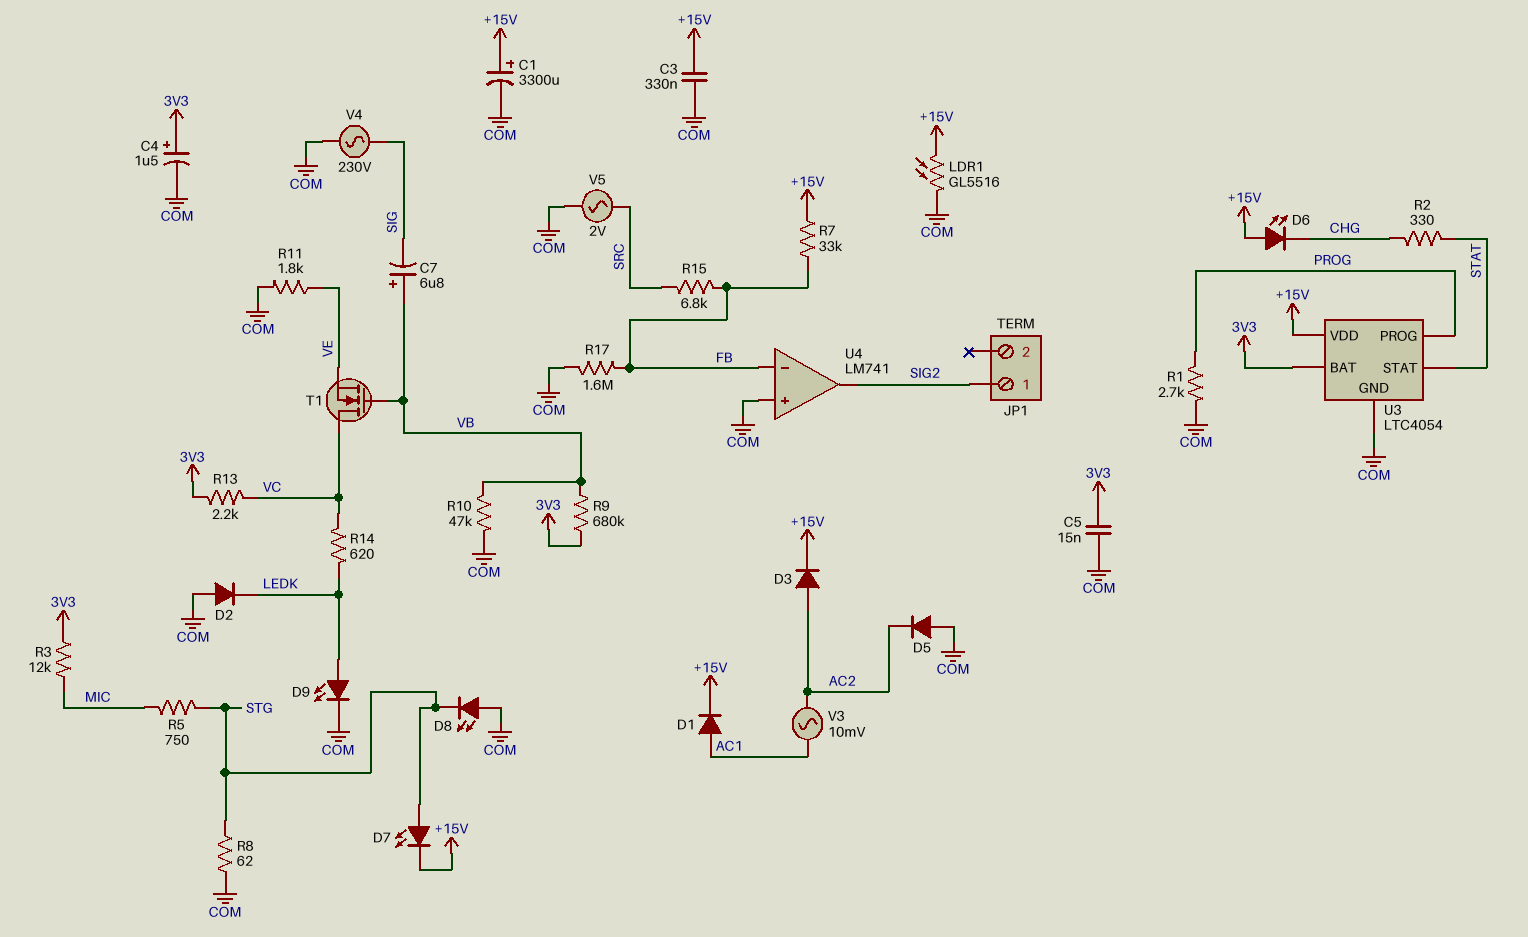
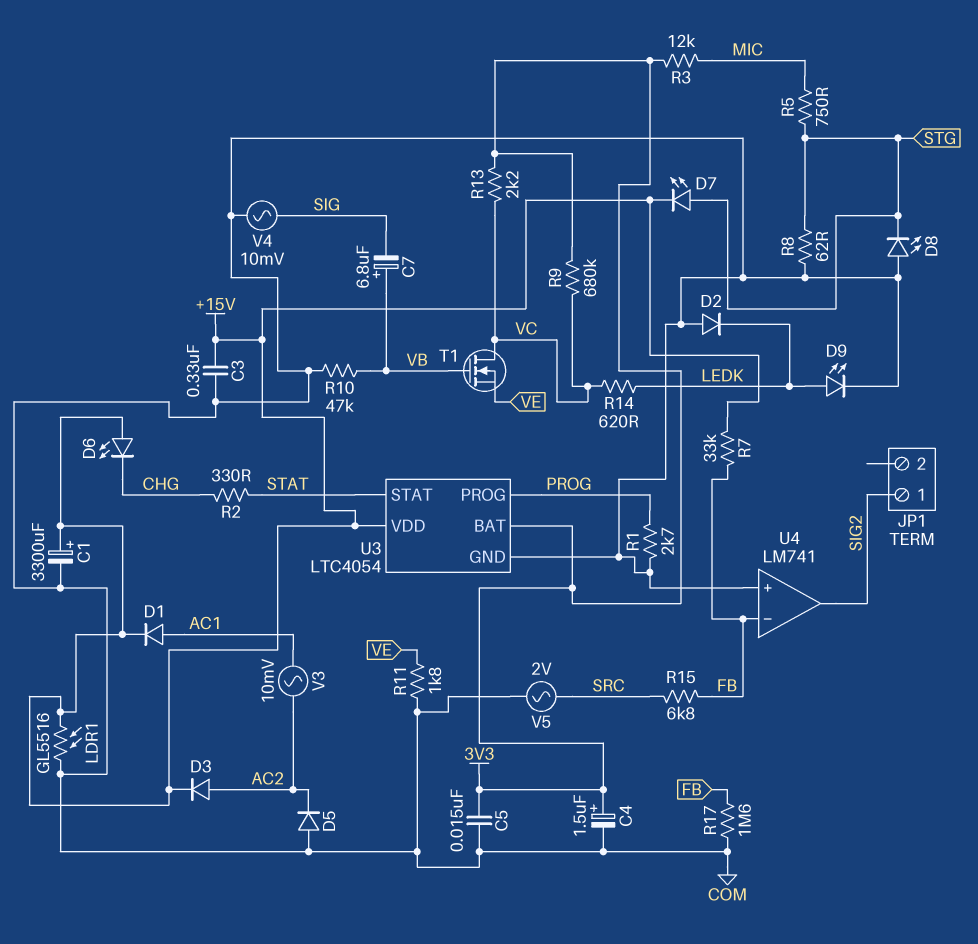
R9: 680k (3V3, VB) -> 680k (3V3, VC)
V4: AC 230V (COM, SIG) -> AC 10mV (COM, SIG)

